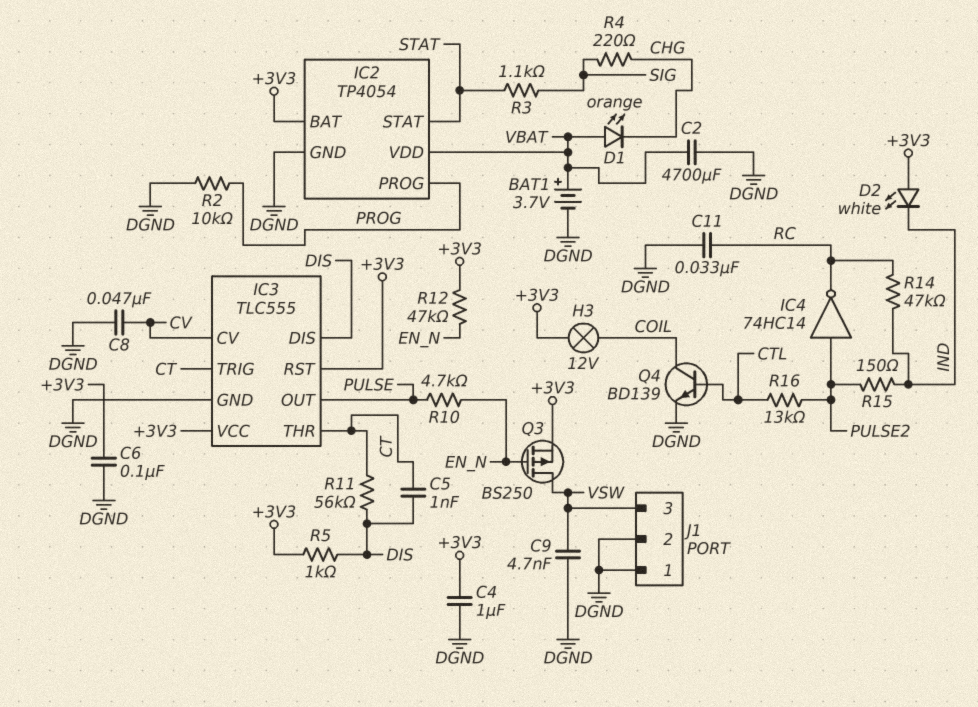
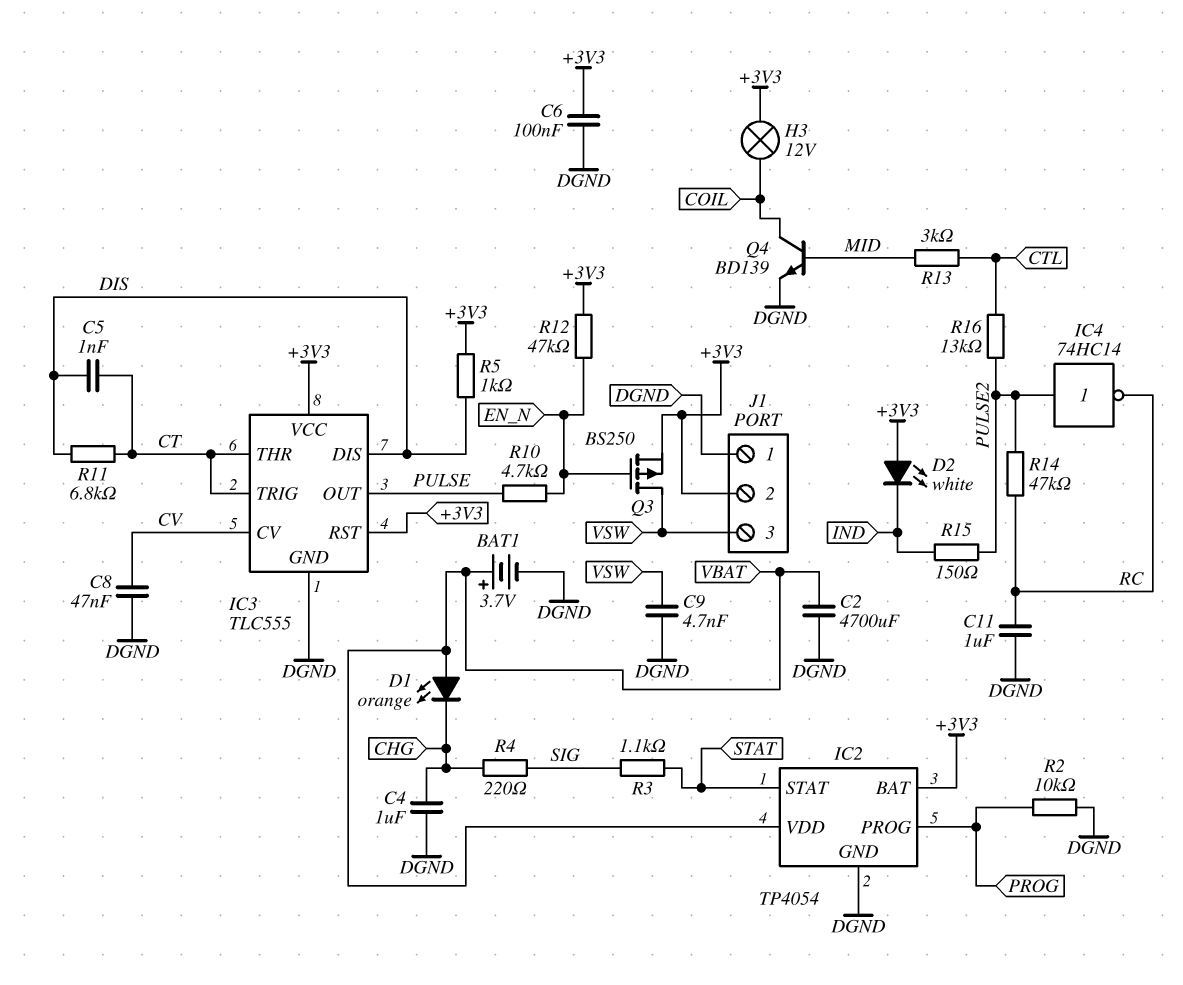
C4: 1uF (+3V3, DGND) -> 1uF (CHG, DGND)
C11: 33nF (DGND, RC) -> 1uF (DGND, RC)
J1 pin 2: DGND -> +3V3
Q4: NPN BD139 (B CTL, C COIL, E DGND) -> NPN BD139 (B MID, C COIL, E DGND)
R11: 56k (CT, DIS) -> 6.8k (CT, DIS)
R13: none -> 3k (CTL, MID)
R14: 47k (IND, RC) -> 47k (PULSE2, RC)

